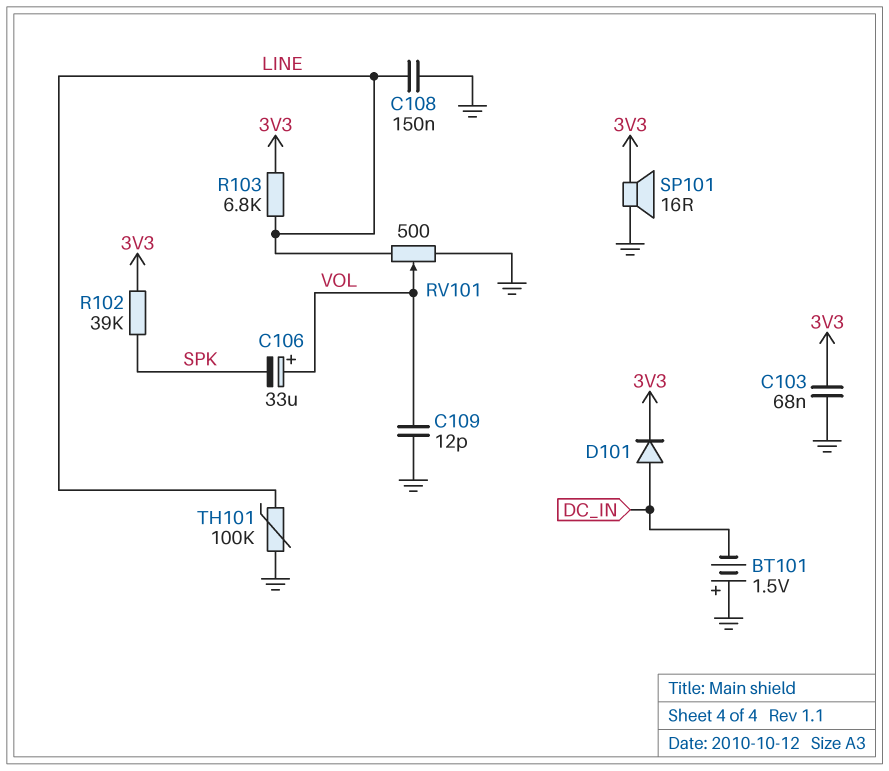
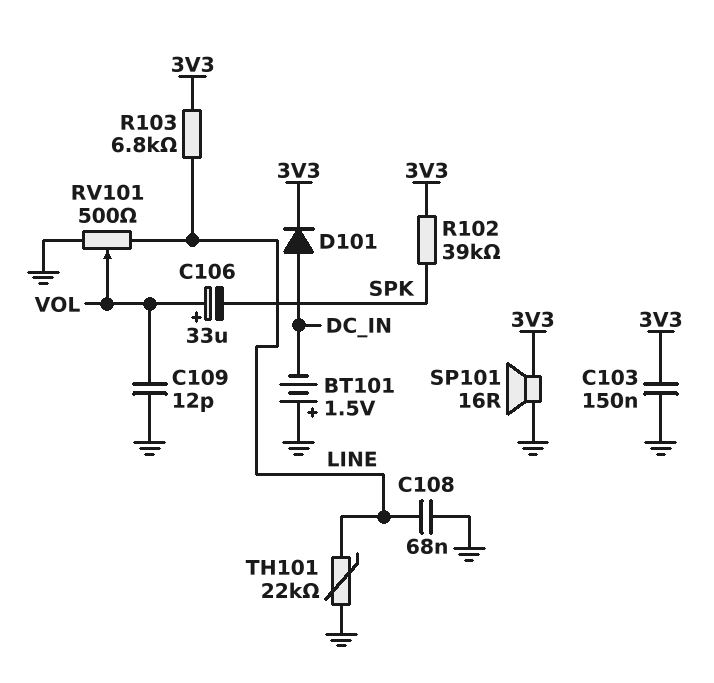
C103: 68nF (3V3, GND) -> 150nF (3V3, GND)
C108: 150nF (GND, LINE) -> 68nF (GND, LINE)
TH101: 100k (GND, LINE) -> 22k (GND, LINE)

